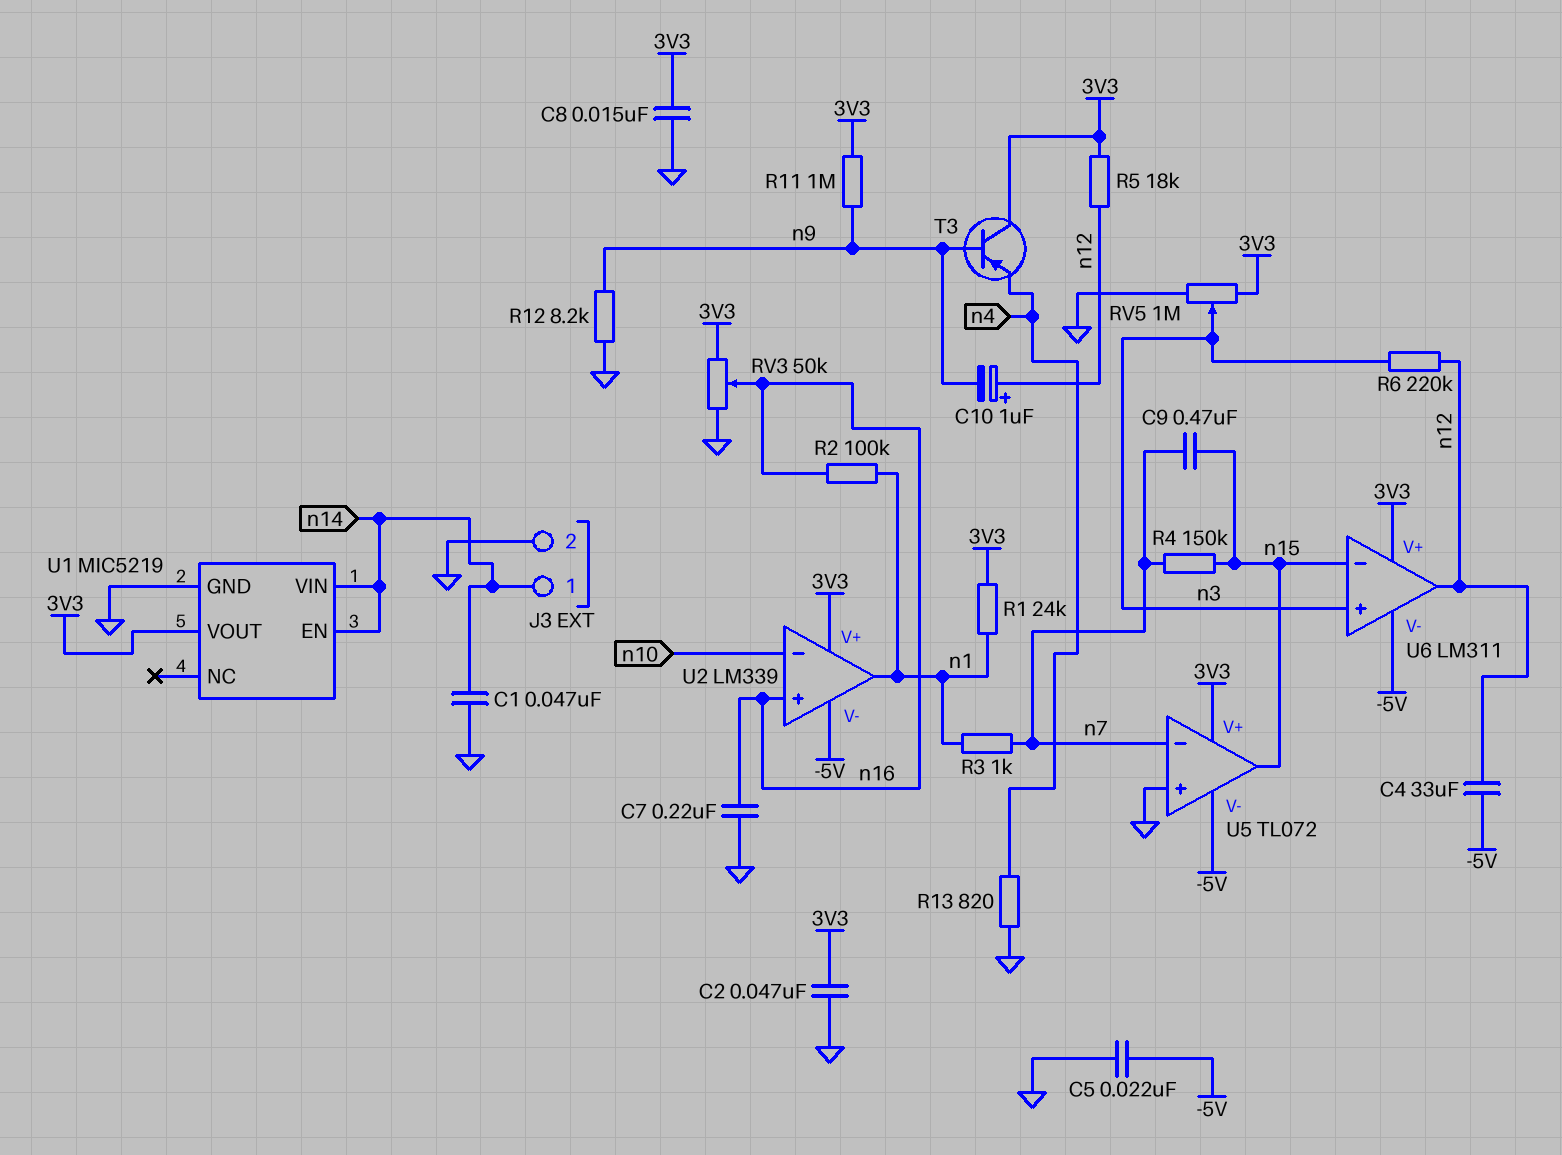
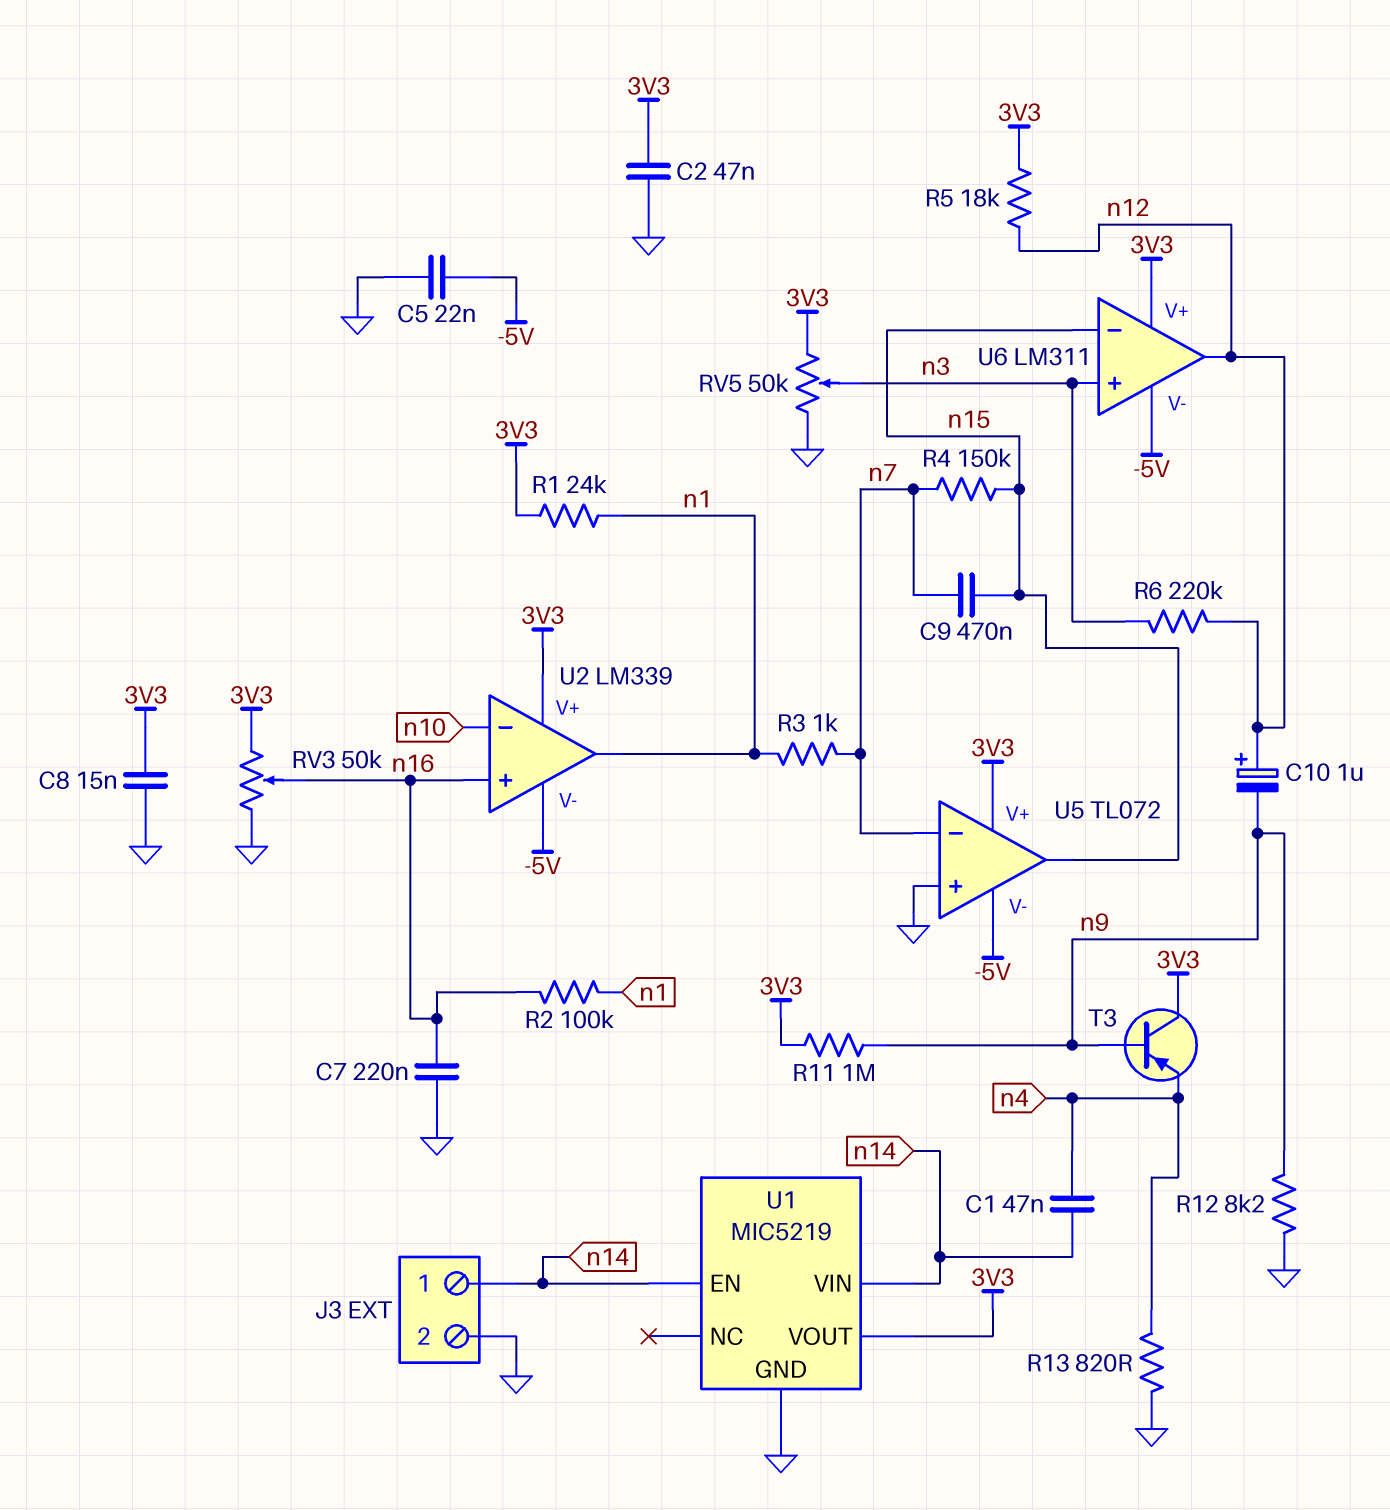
C1: 47nF (GND, n14) -> 47nF (n4, n14)
C4: 33uF (-5V, n12) -> none
RV5: 1M (3V3, GND, wiper n3) -> 50k (3V3, GND, wiper n3)

